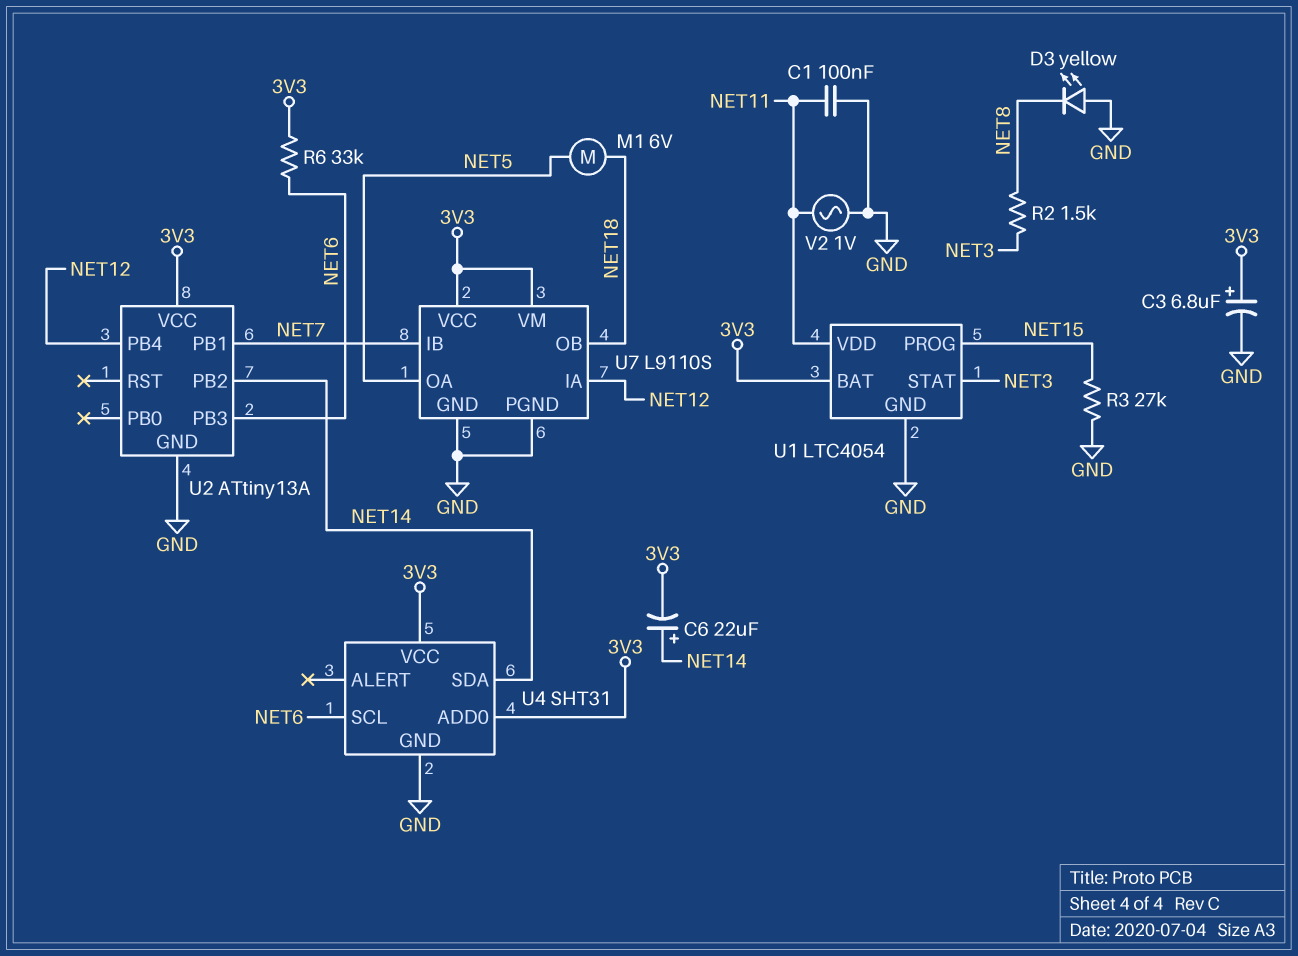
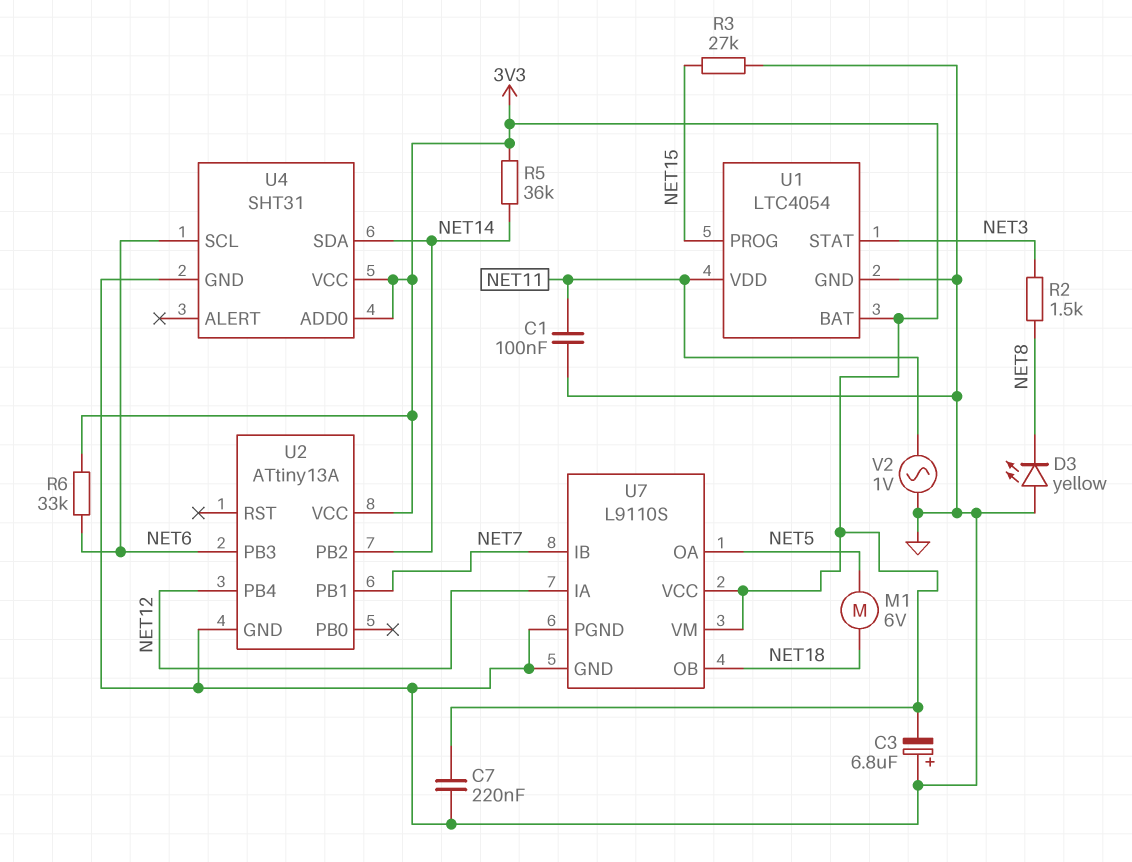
C3: 6.8uF (plus 3V3, minus GND) -> 6.8uF (plus GND, minus 3V3)
C6: 22uF (plus NET14, minus 3V3) -> none
C7: none -> 220nF (3V3, GND)
R5: none -> 36k (3V3, NET14)

